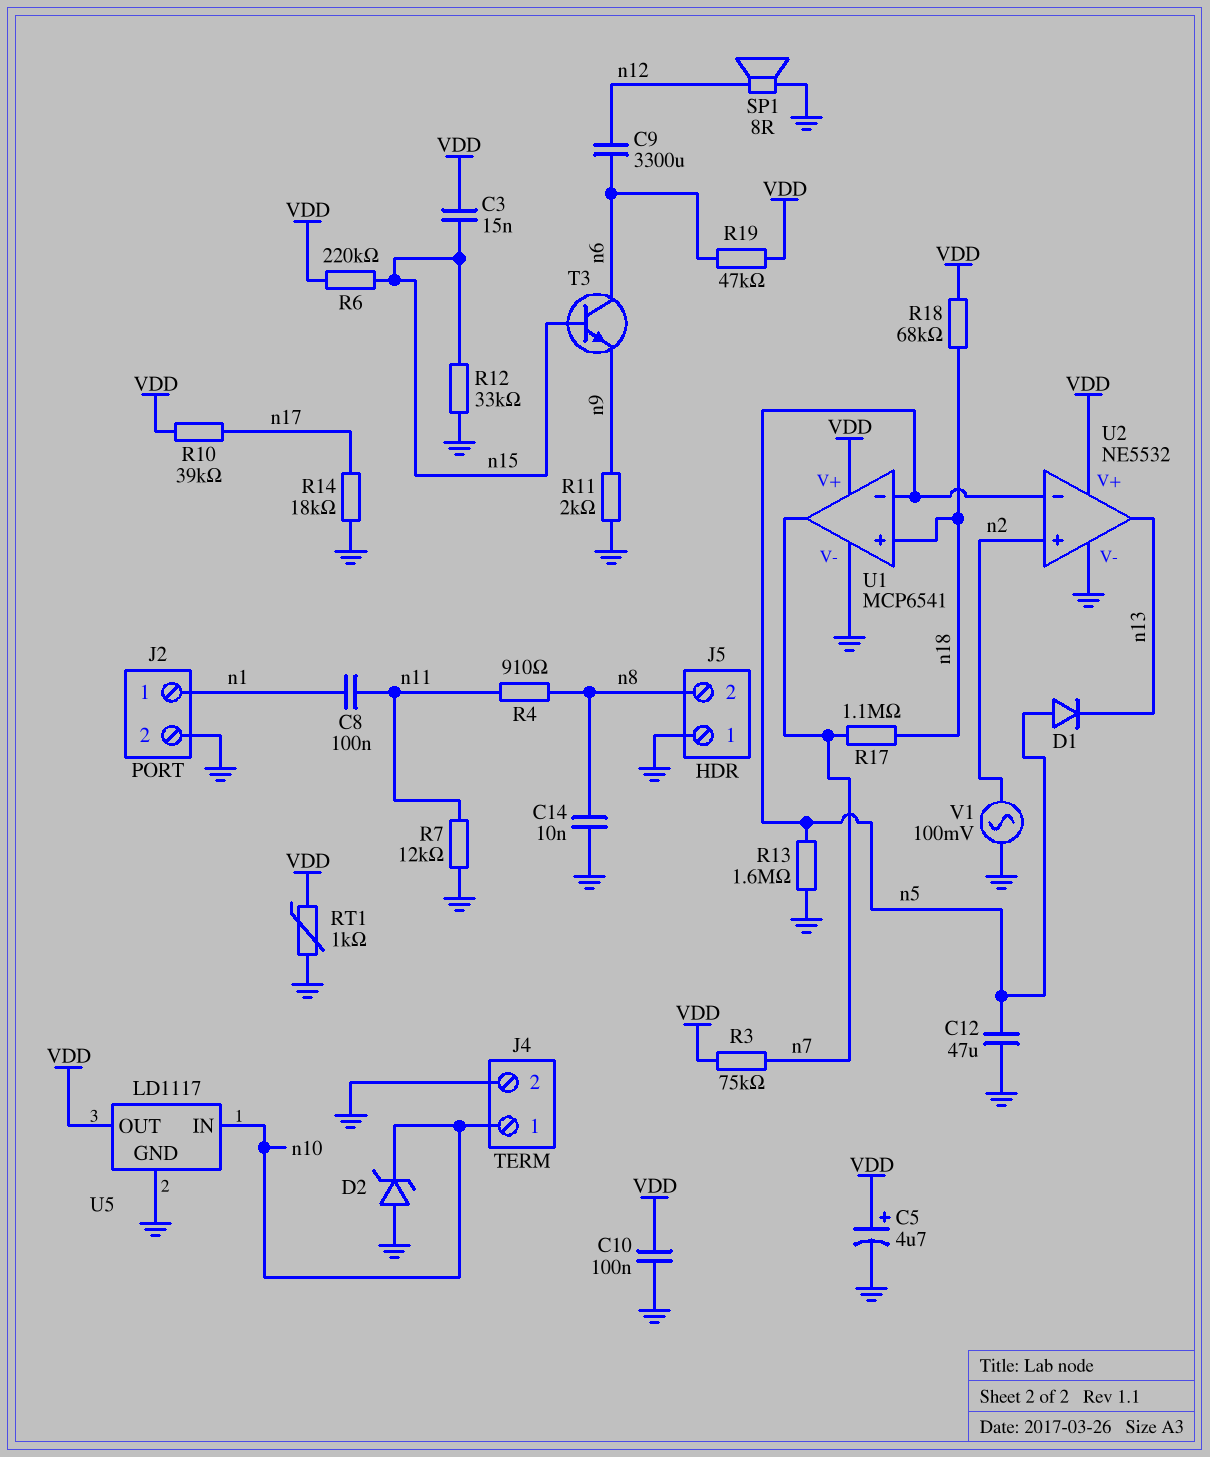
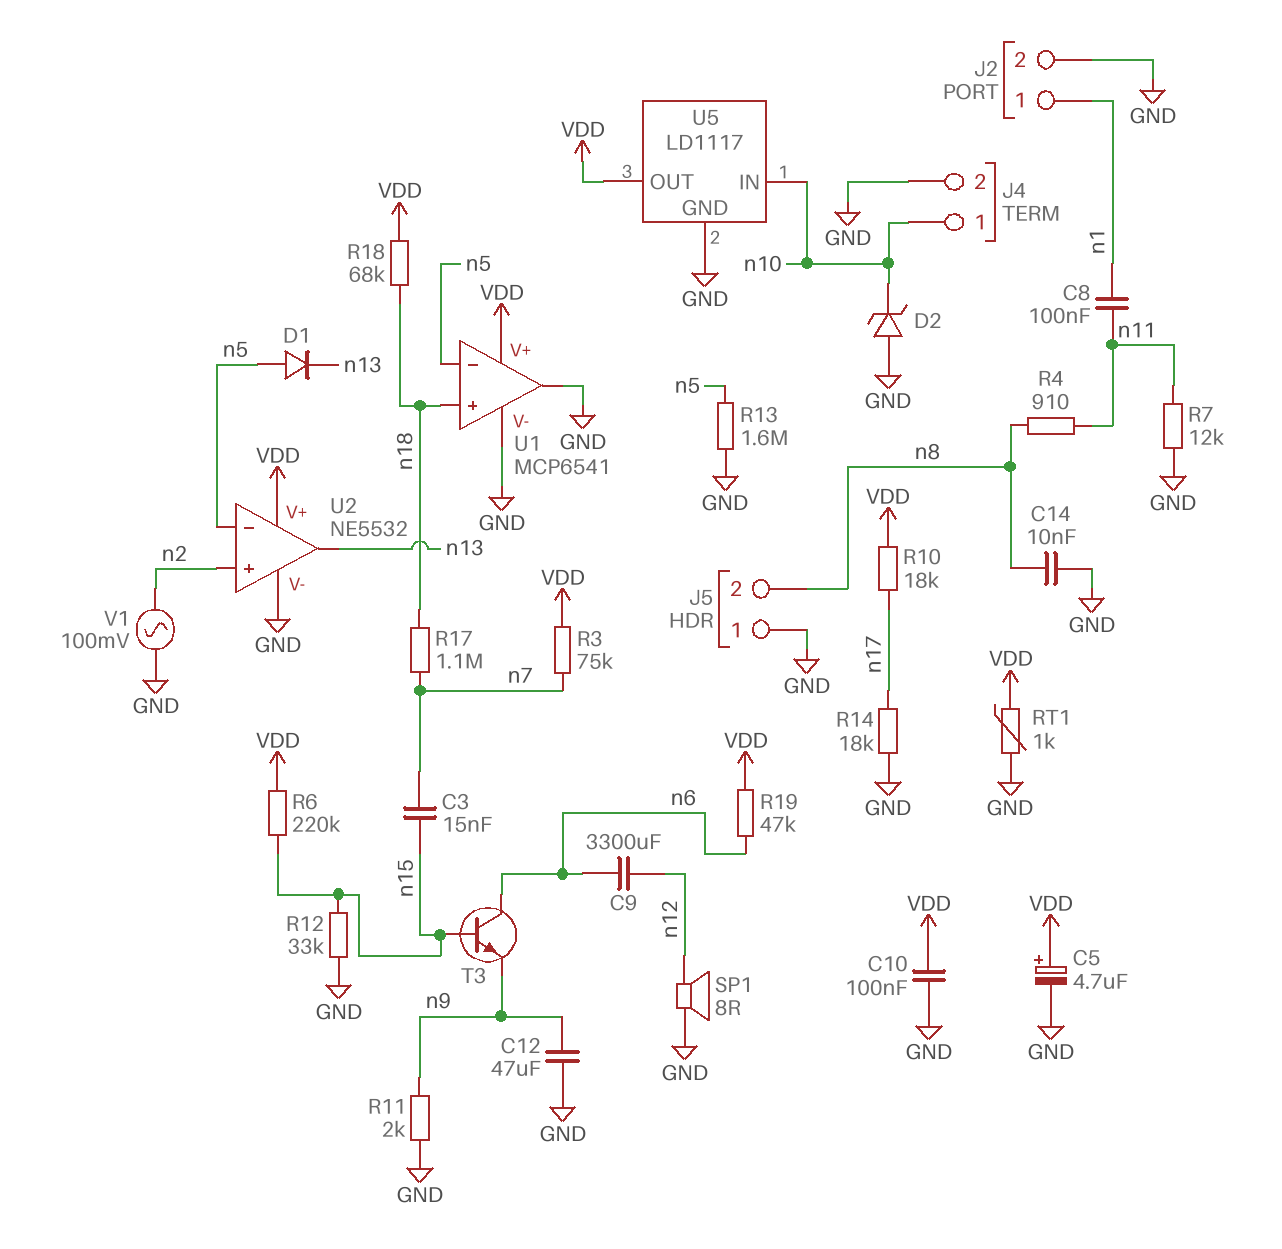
C3: 15nF (VDD, n15) -> 15nF (n7, n15)
C12: 47uF (GND, n5) -> 47uF (GND, n9)
R10: 39k (VDD, n17) -> 18k (VDD, n17)
U1 pin out: n7 -> GND

